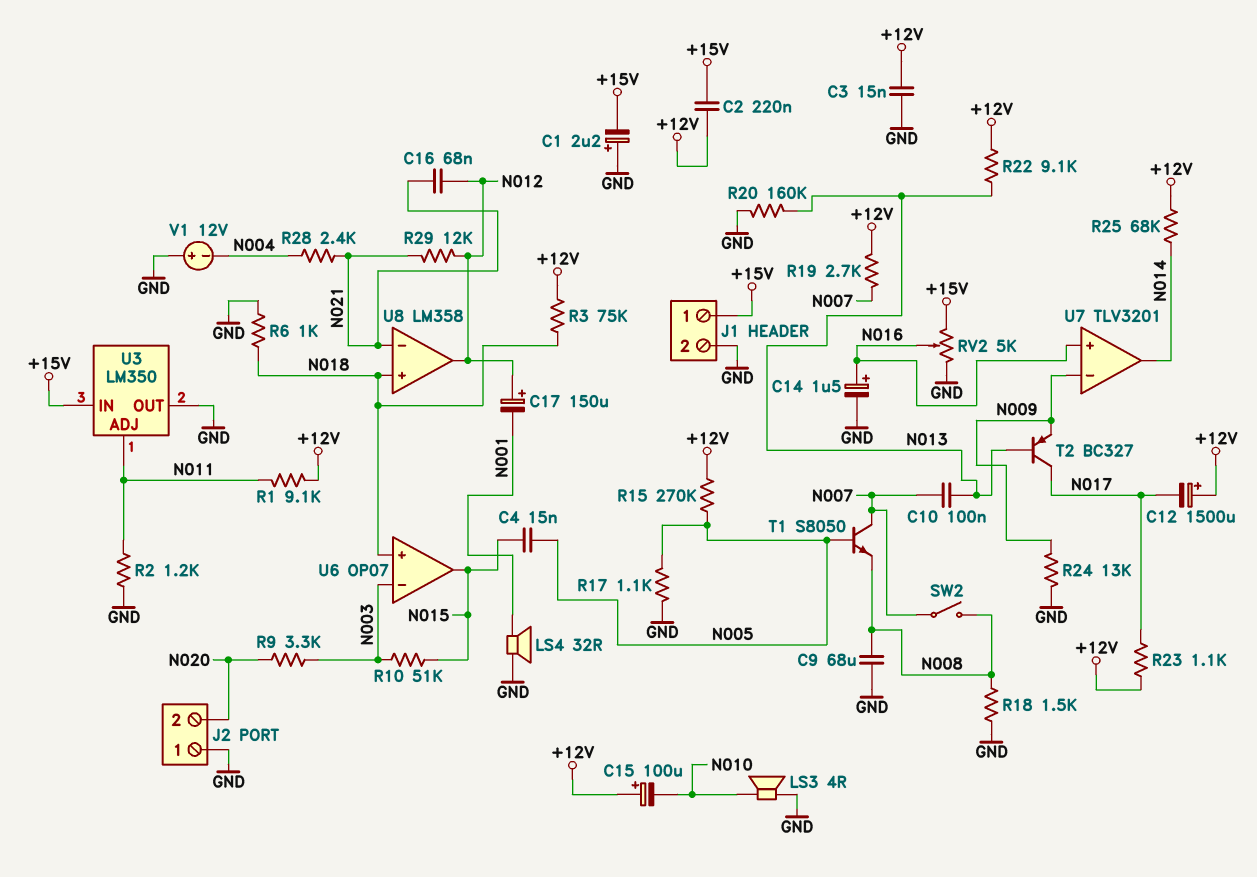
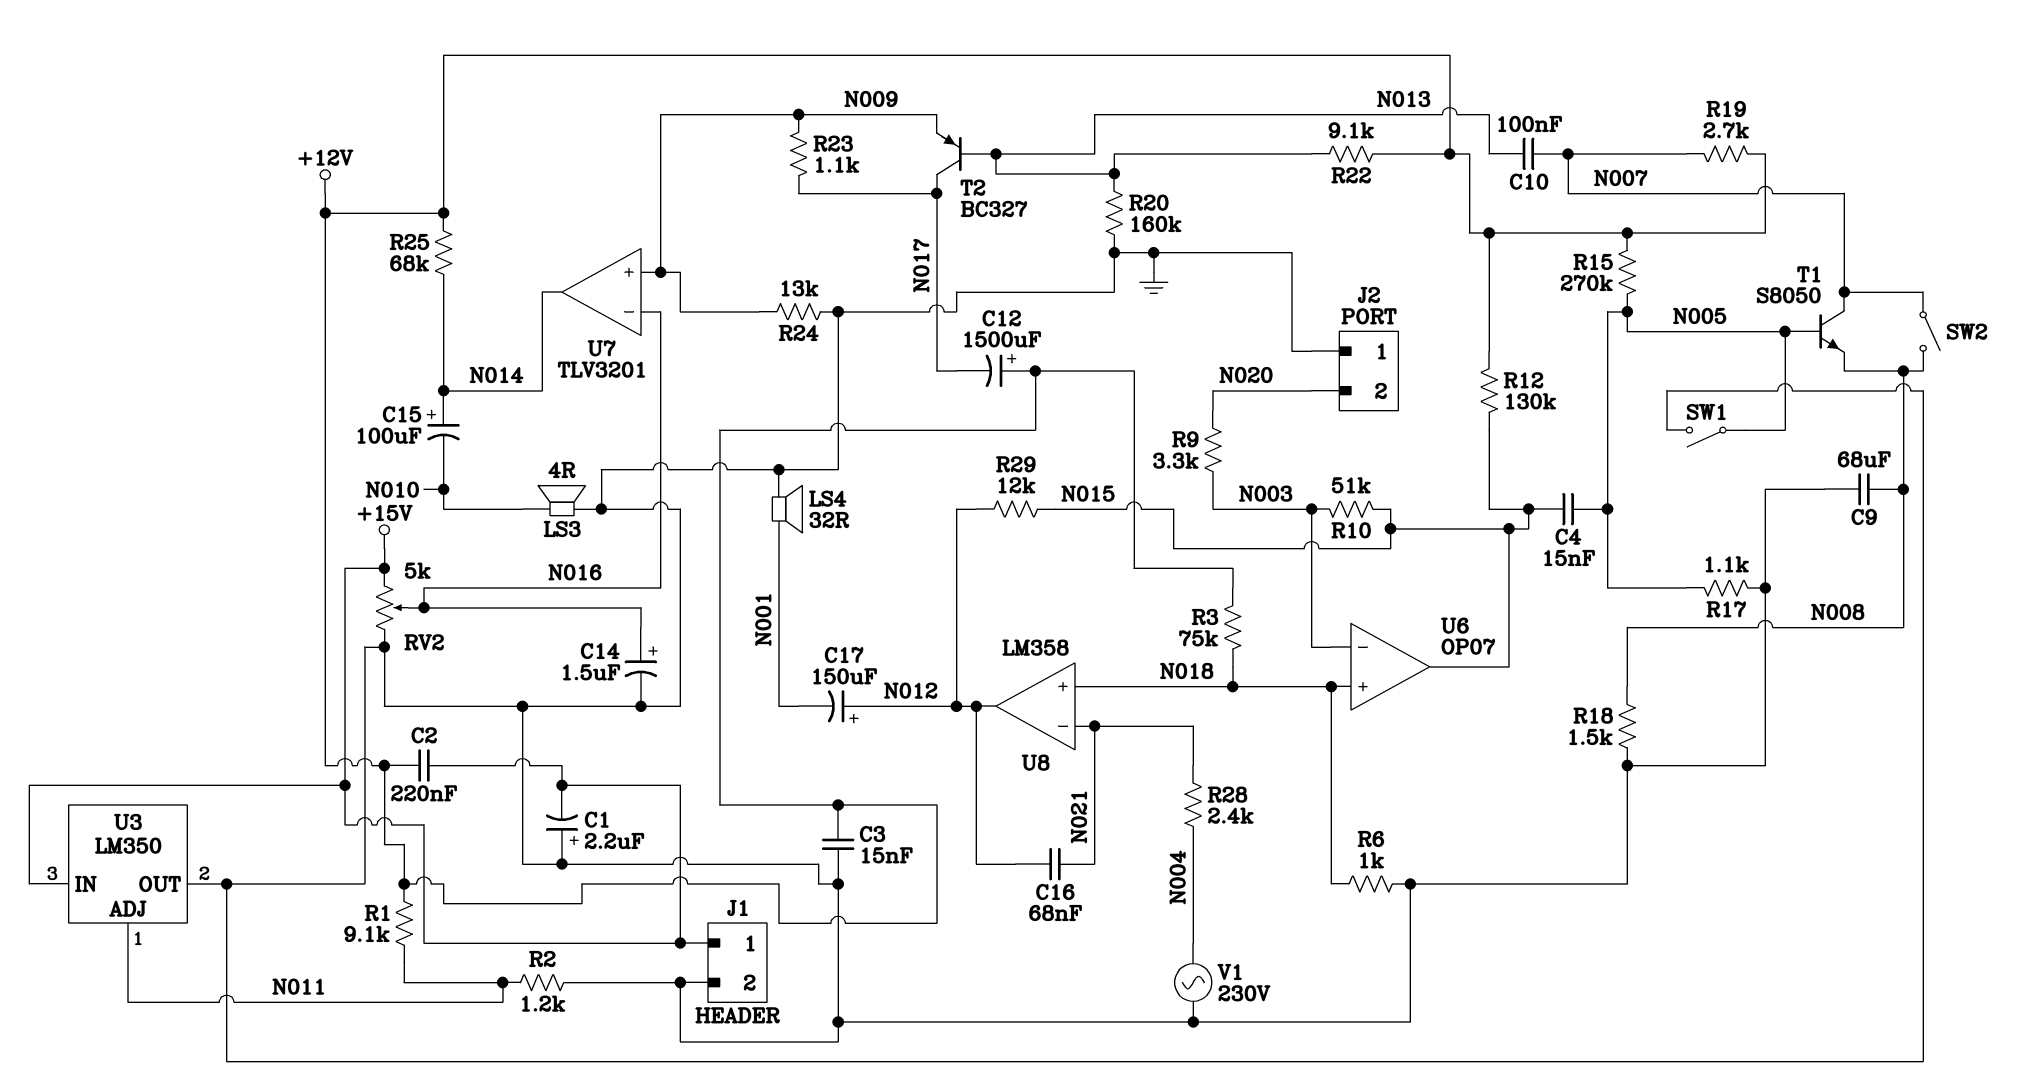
C15: 100uF (plus +12V, minus N010) -> 100uF (plus N014, minus N010)
R12: none -> 130k (+12V, N015)
R23: 1.1k (+12V, N017) -> 1.1k (N009, N017)
R29: 12k (N012, N021) -> 12k (N012, N015)
SW1: none -> switch (GND, N005)
U7 pin in+: N016 -> N009
U7 pin in-: N009 -> N016
V1: 12V (plus GND, minus N004) -> AC 230V (GND, N004)

